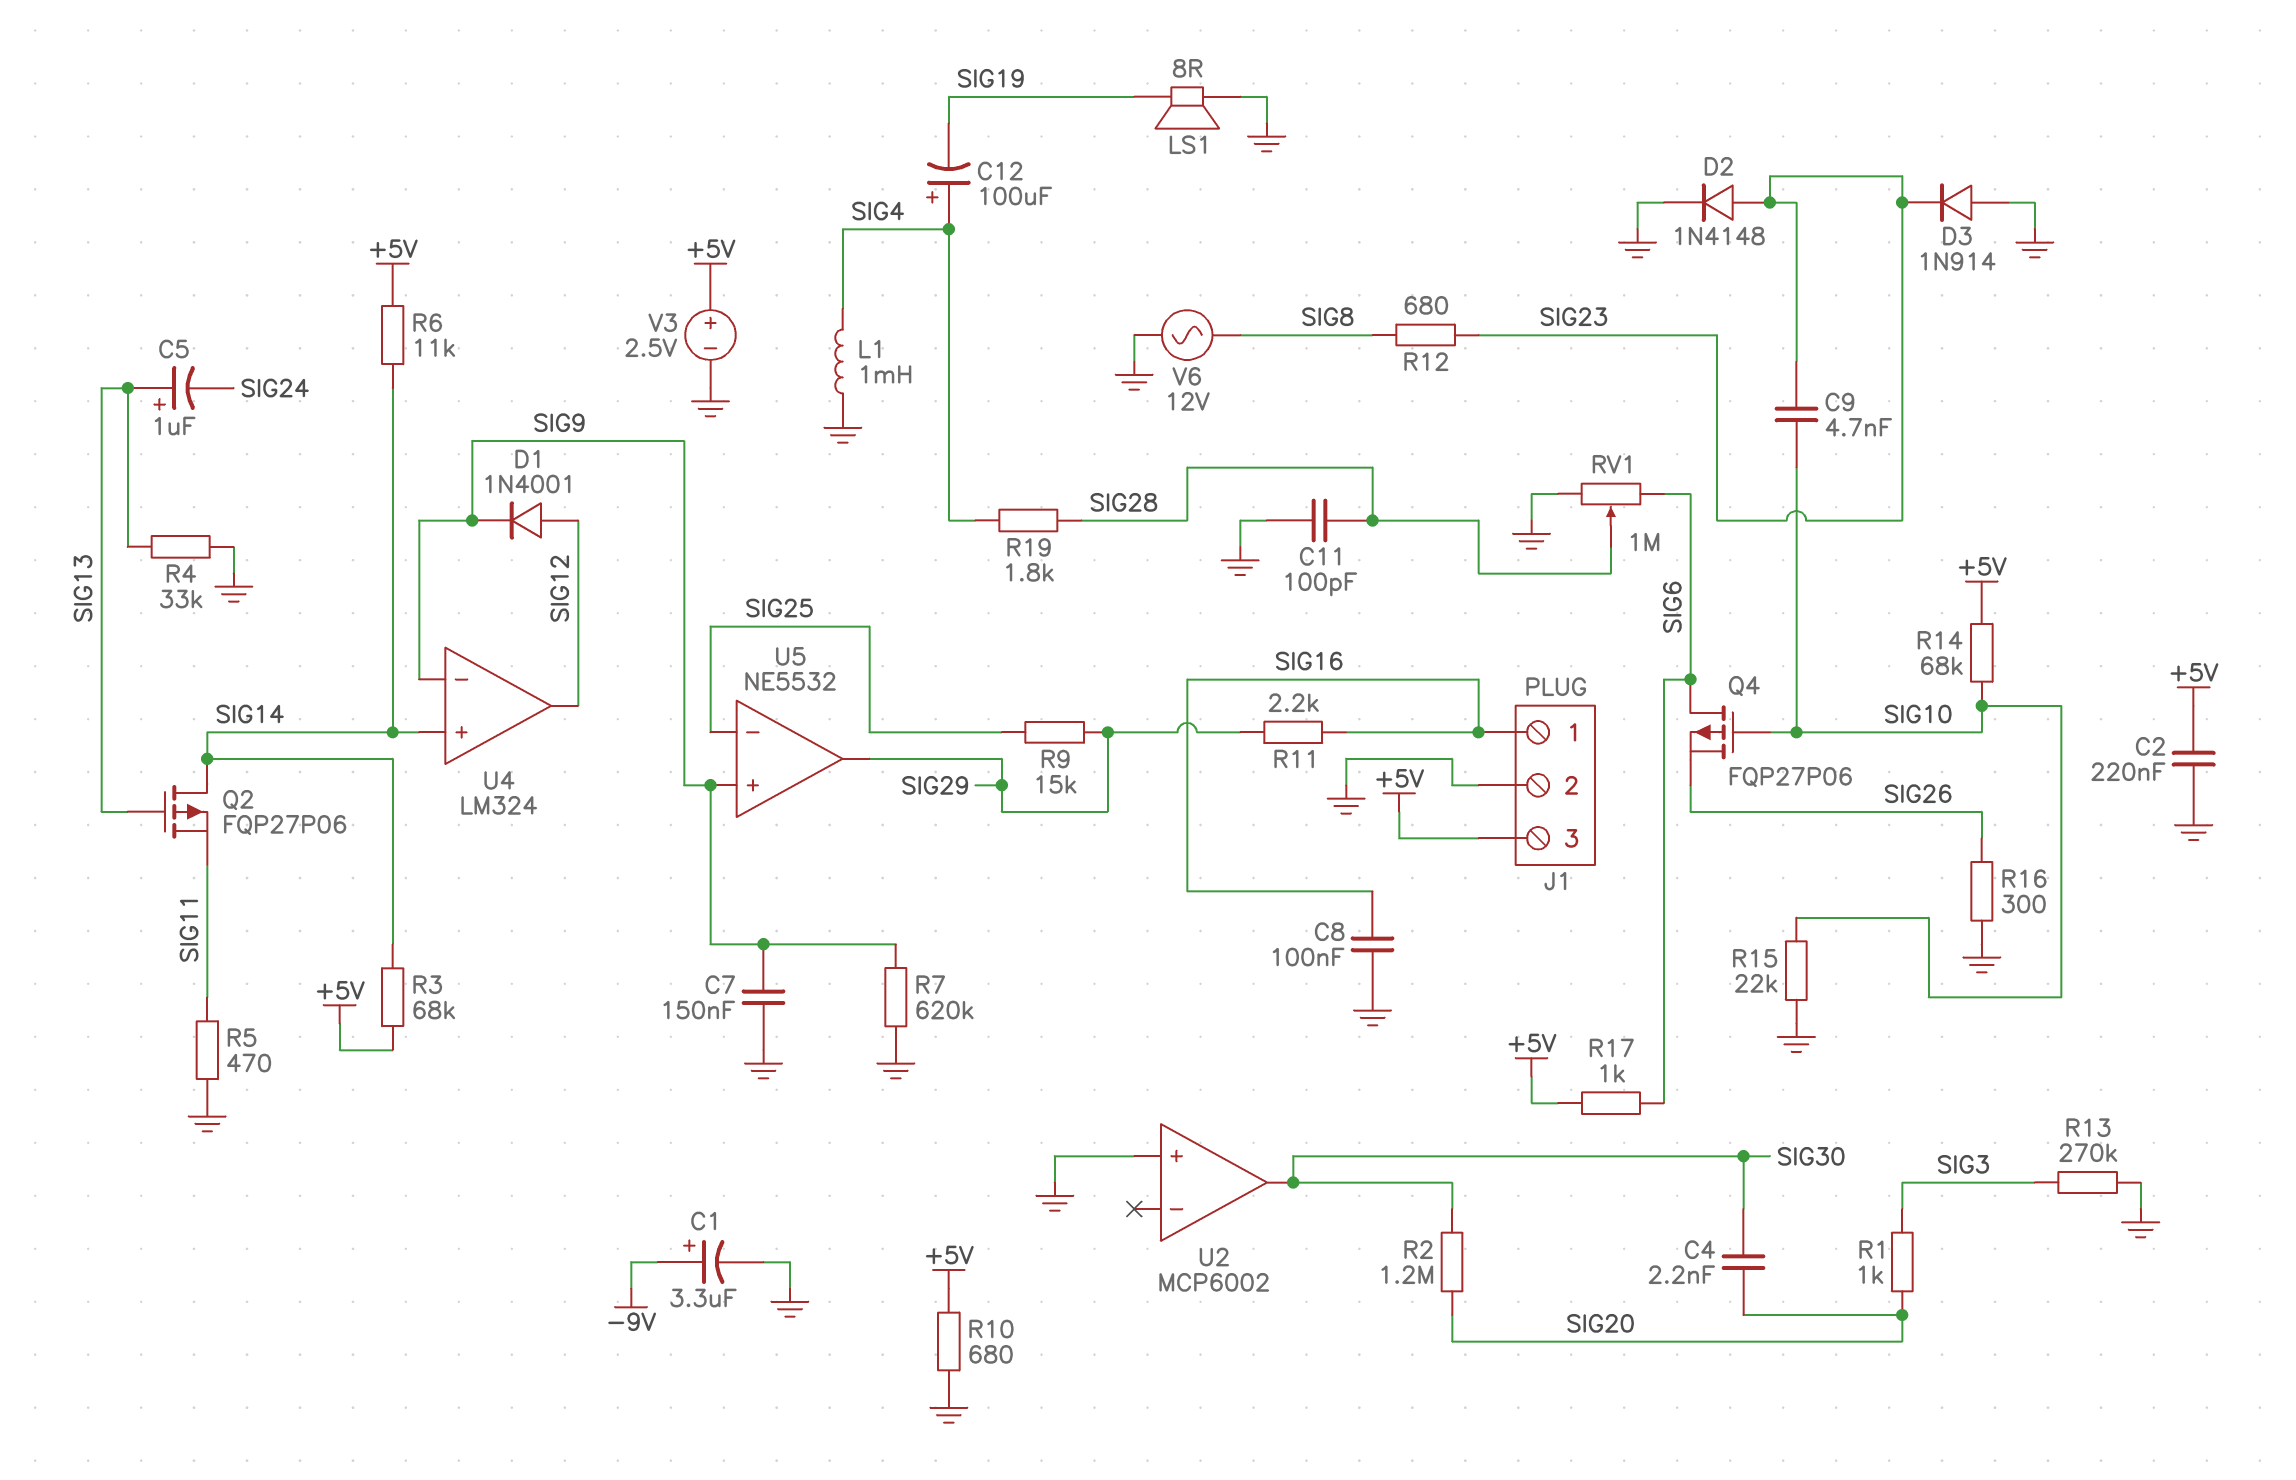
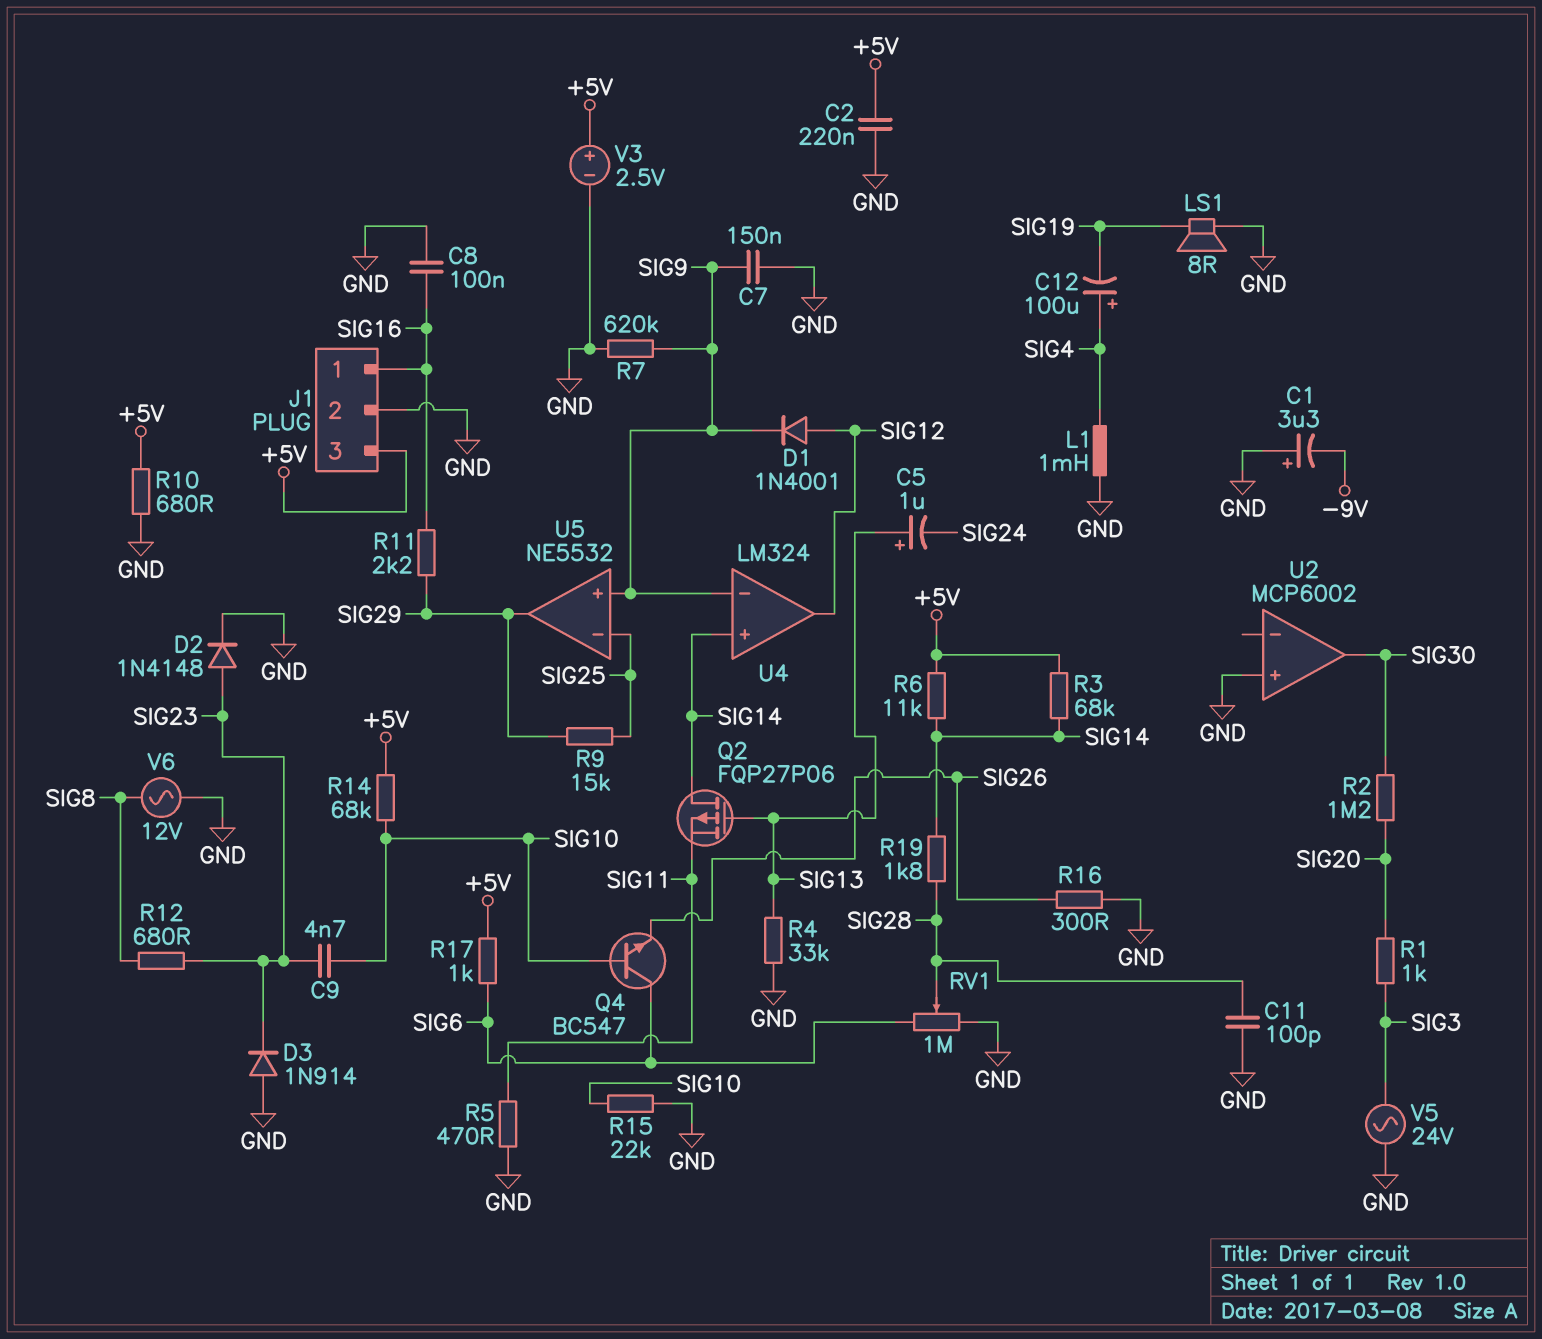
C1: 3.3uF (plus -9V, minus GND) -> 3.3uF (plus GND, minus -9V)
C4: 2.2nF (SIG20, SIG30) -> none
Q4: PMOS FQP27P06 (G SIG10, D SIG6, S SIG26) -> NPN BC547 (B SIG10, C SIG6, E SIG26)
R13: 270k (GND, SIG3) -> none
R19: 1.8k (SIG4, SIG28) -> 1.8k (SIG14, SIG28)
V5: none -> AC 24V (GND, SIG3)

